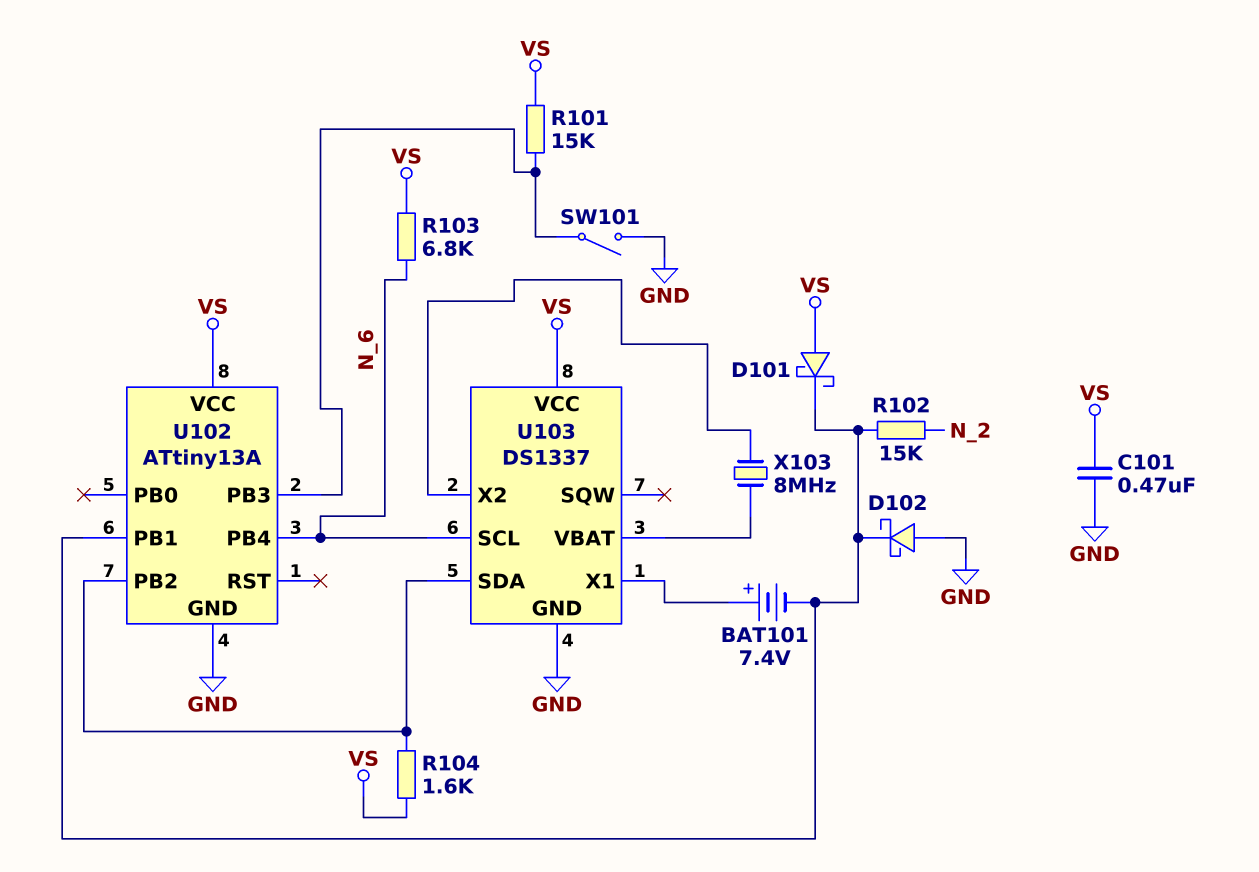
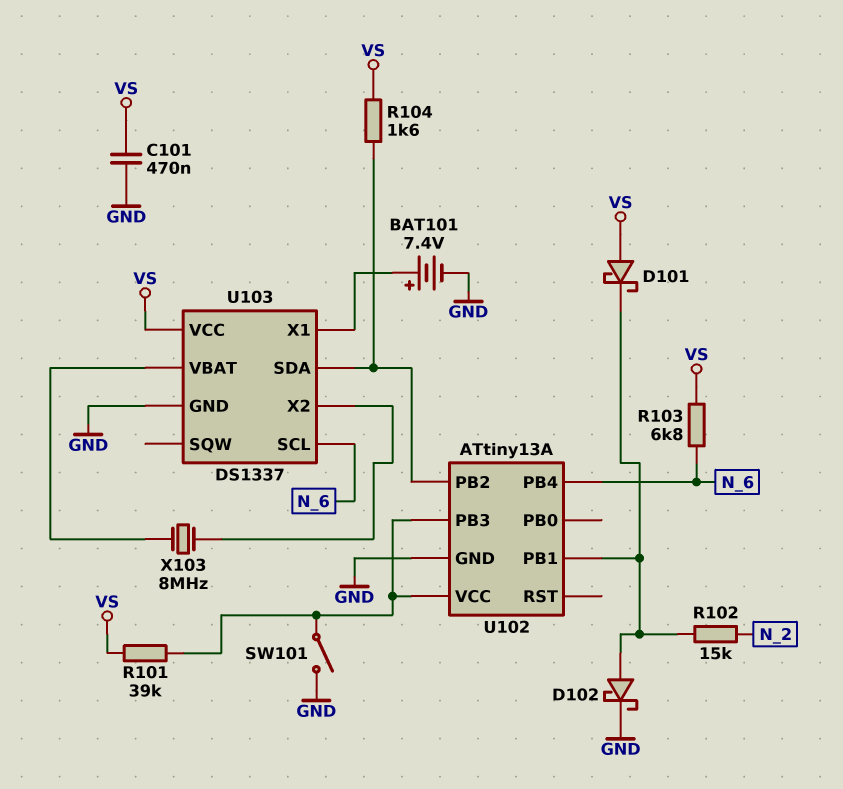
BAT101: 7.4V (plus U103/X1, minus U102/PB1) -> 7.4V (plus U103/X1, minus GND)
D102: schottky (A GND, K U102/PB1) -> schottky (A U102/PB1, K GND)
R101: 15k (U102/PB3, VS) -> 39k (U102/PB3, VS)
U102 pin VCC: VS -> U102/PB3

